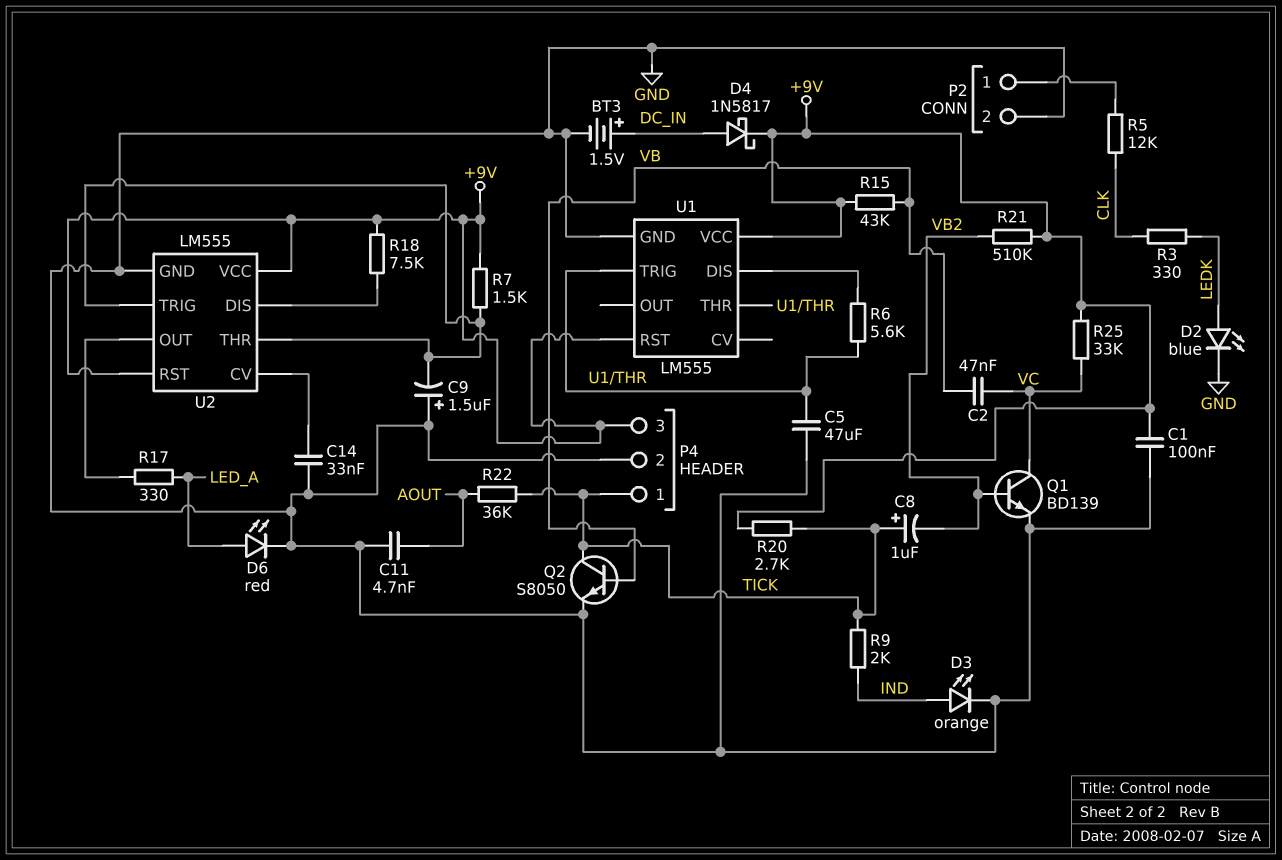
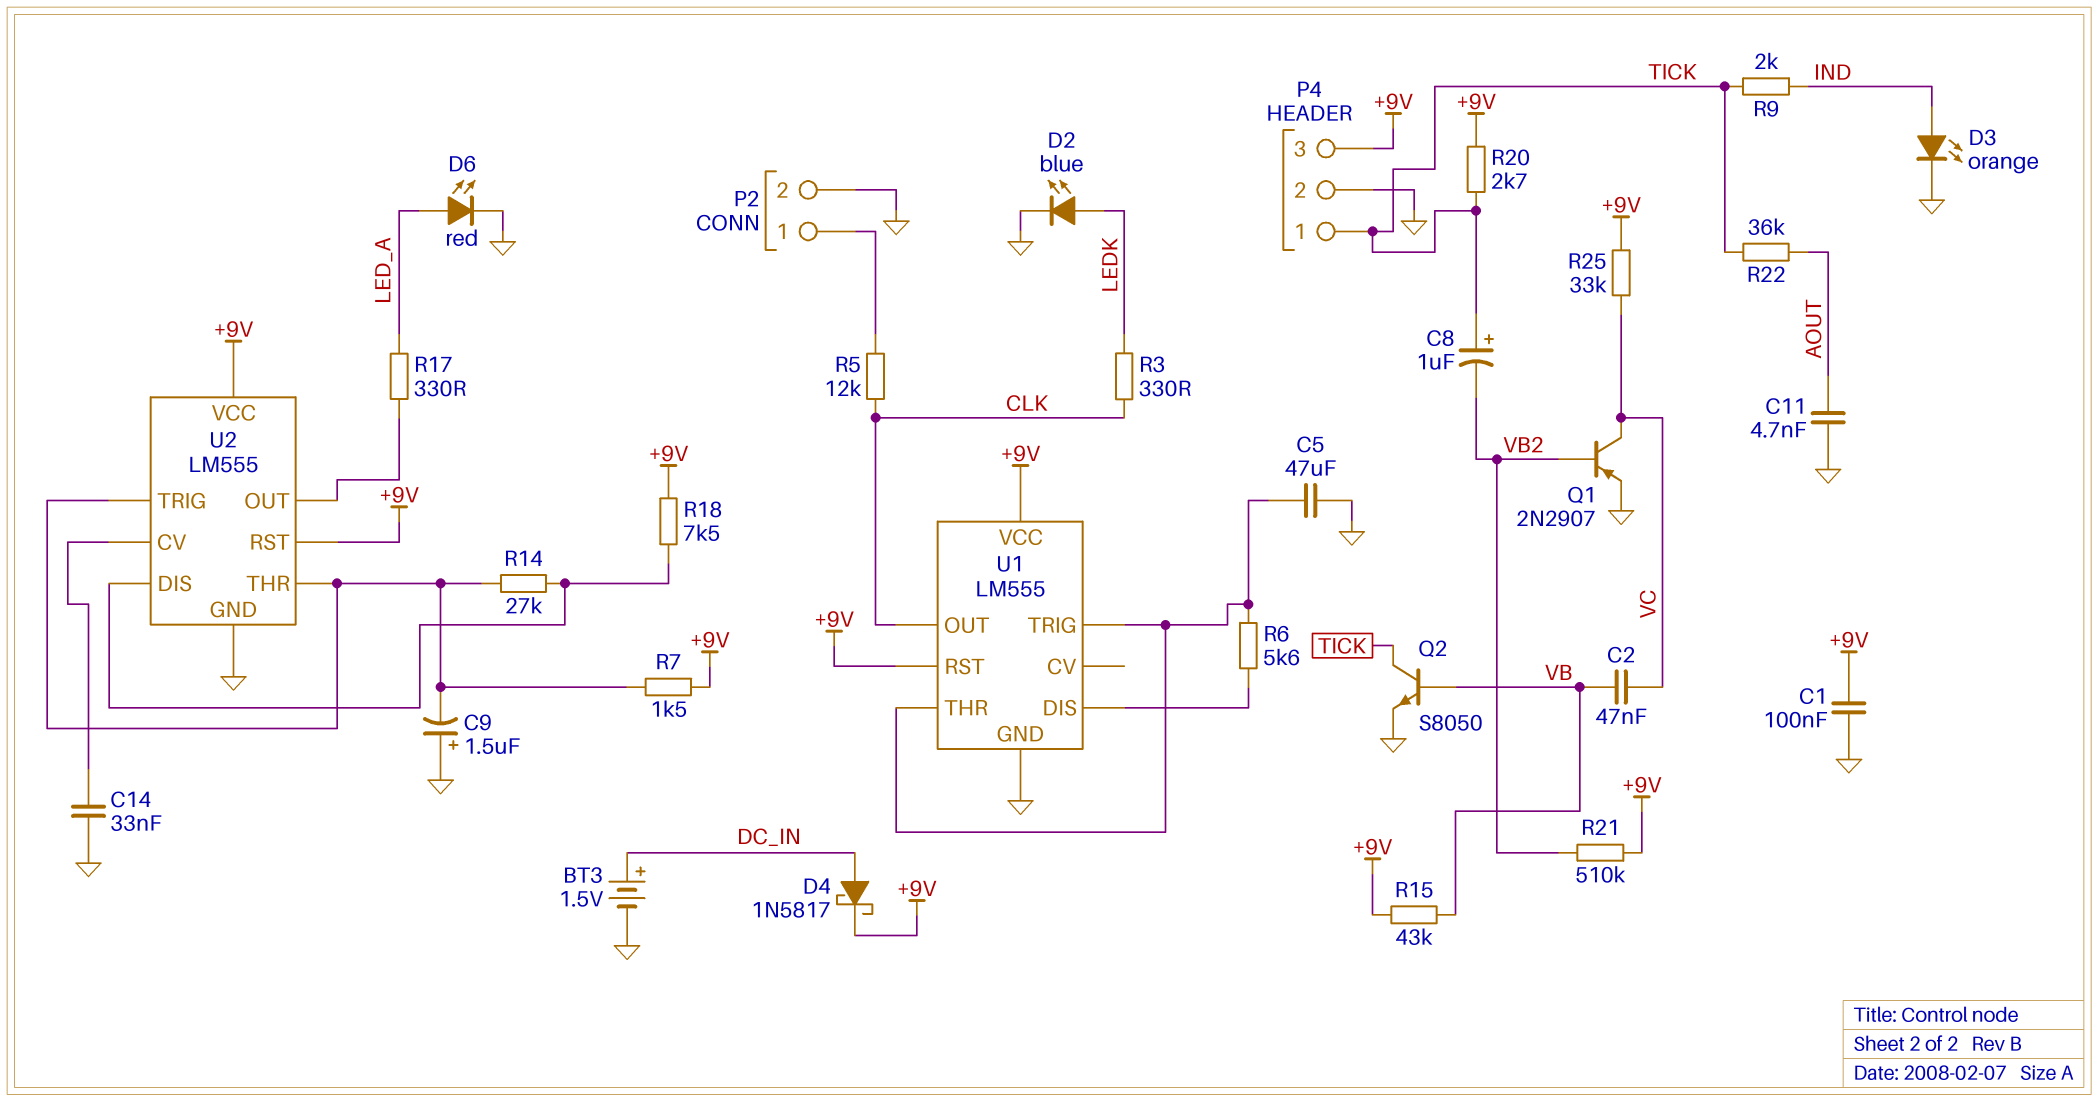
Q1: NPN BD139 (B VB2, C VC, E GND) -> PNP 2N2907 (B VB2, C VC, E GND)
R14: none -> 27k (U2/DIS, U2/THR)
U1 pin OUT: none -> CLK

